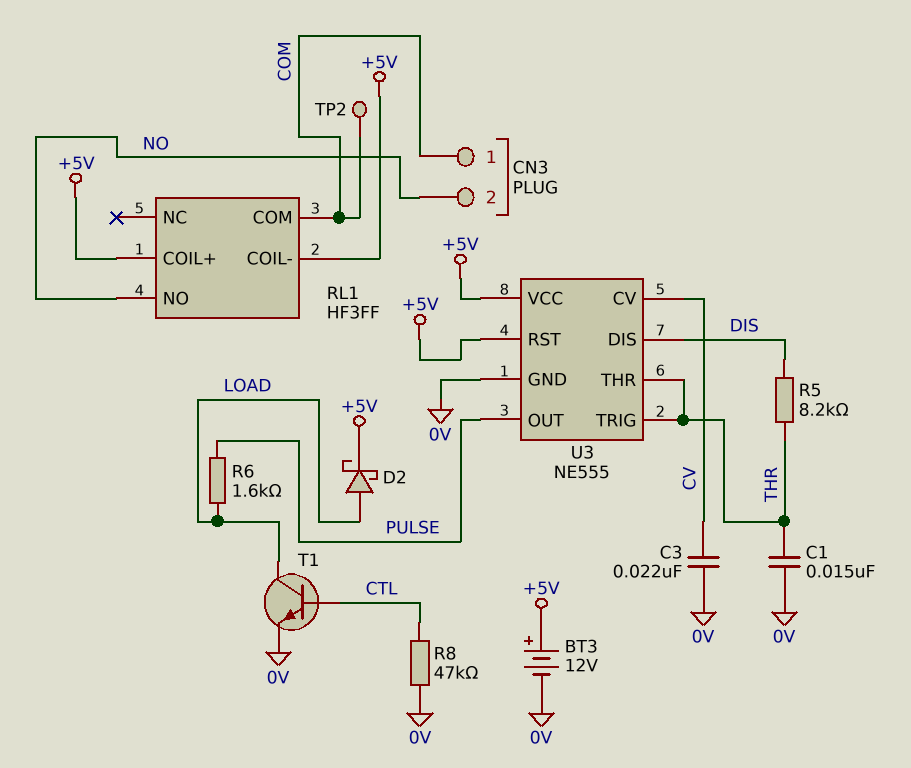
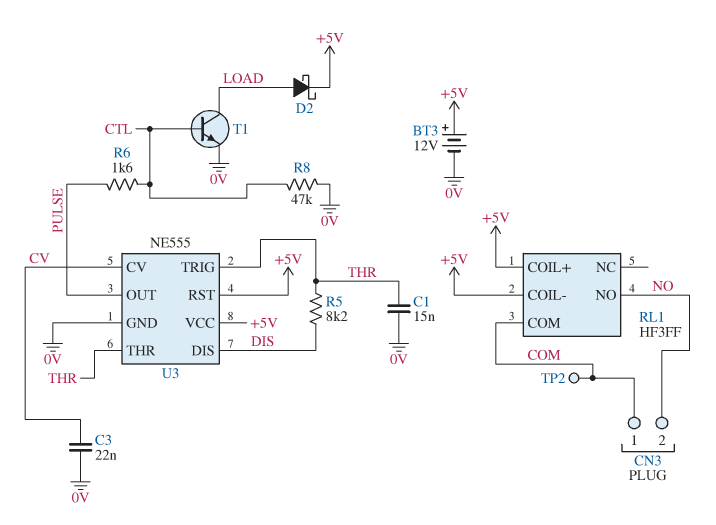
R6: 1.6k (LOAD, PULSE) -> 1.6k (CTL, PULSE)

